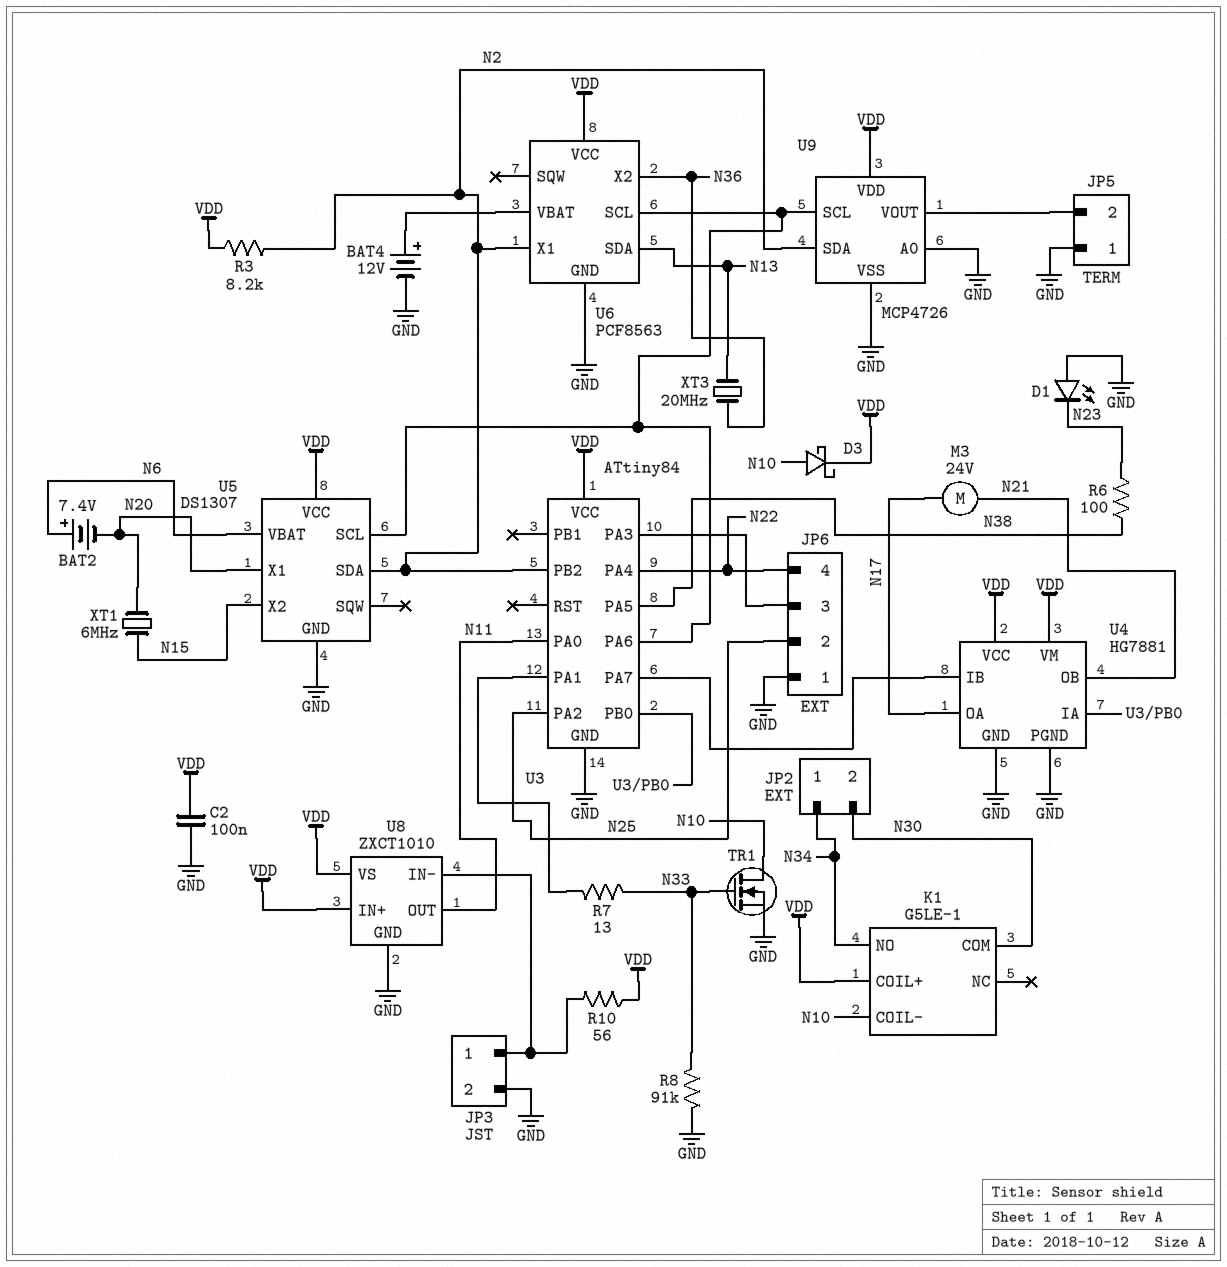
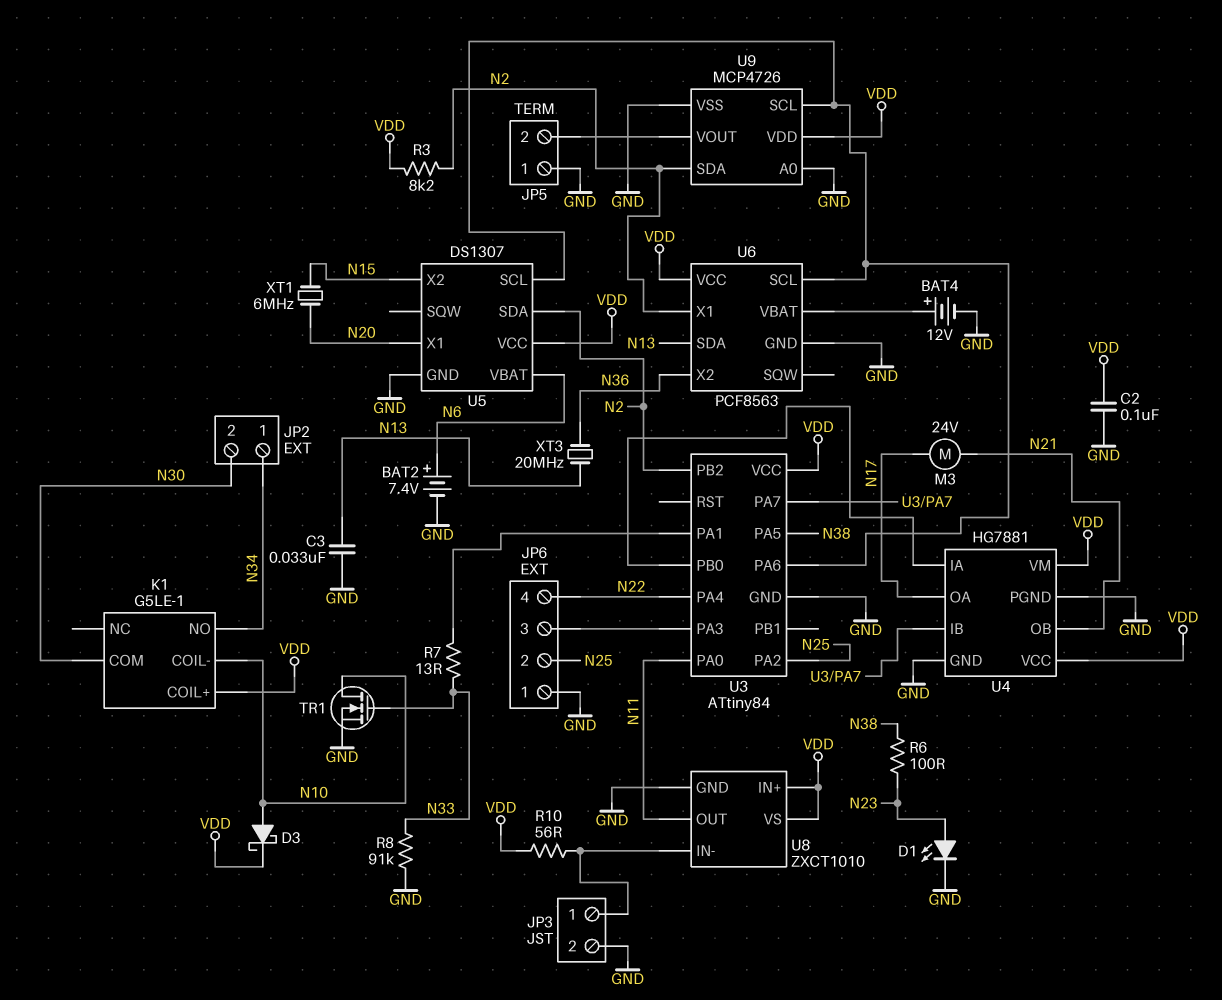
BAT2: 7.4V (plus N6, minus N20) -> 7.4V (plus N6, minus GND)
C3: none -> 33nF (GND, N13)
D1: LED (A GND, K N23) -> LED (A N23, K GND)

